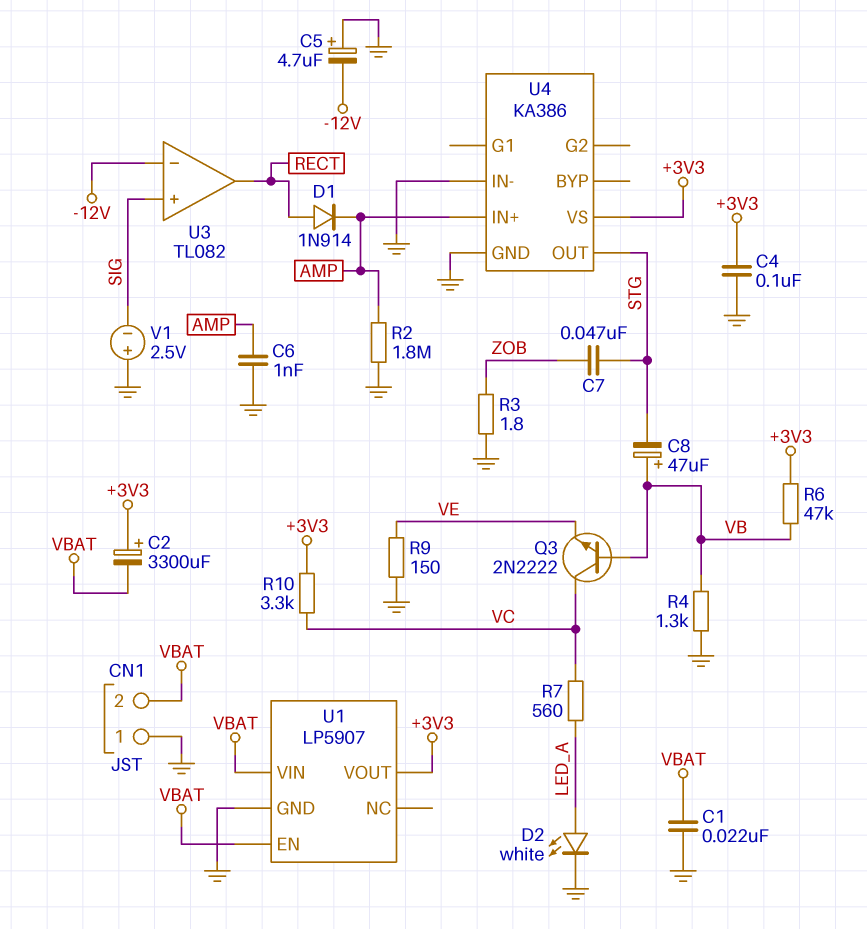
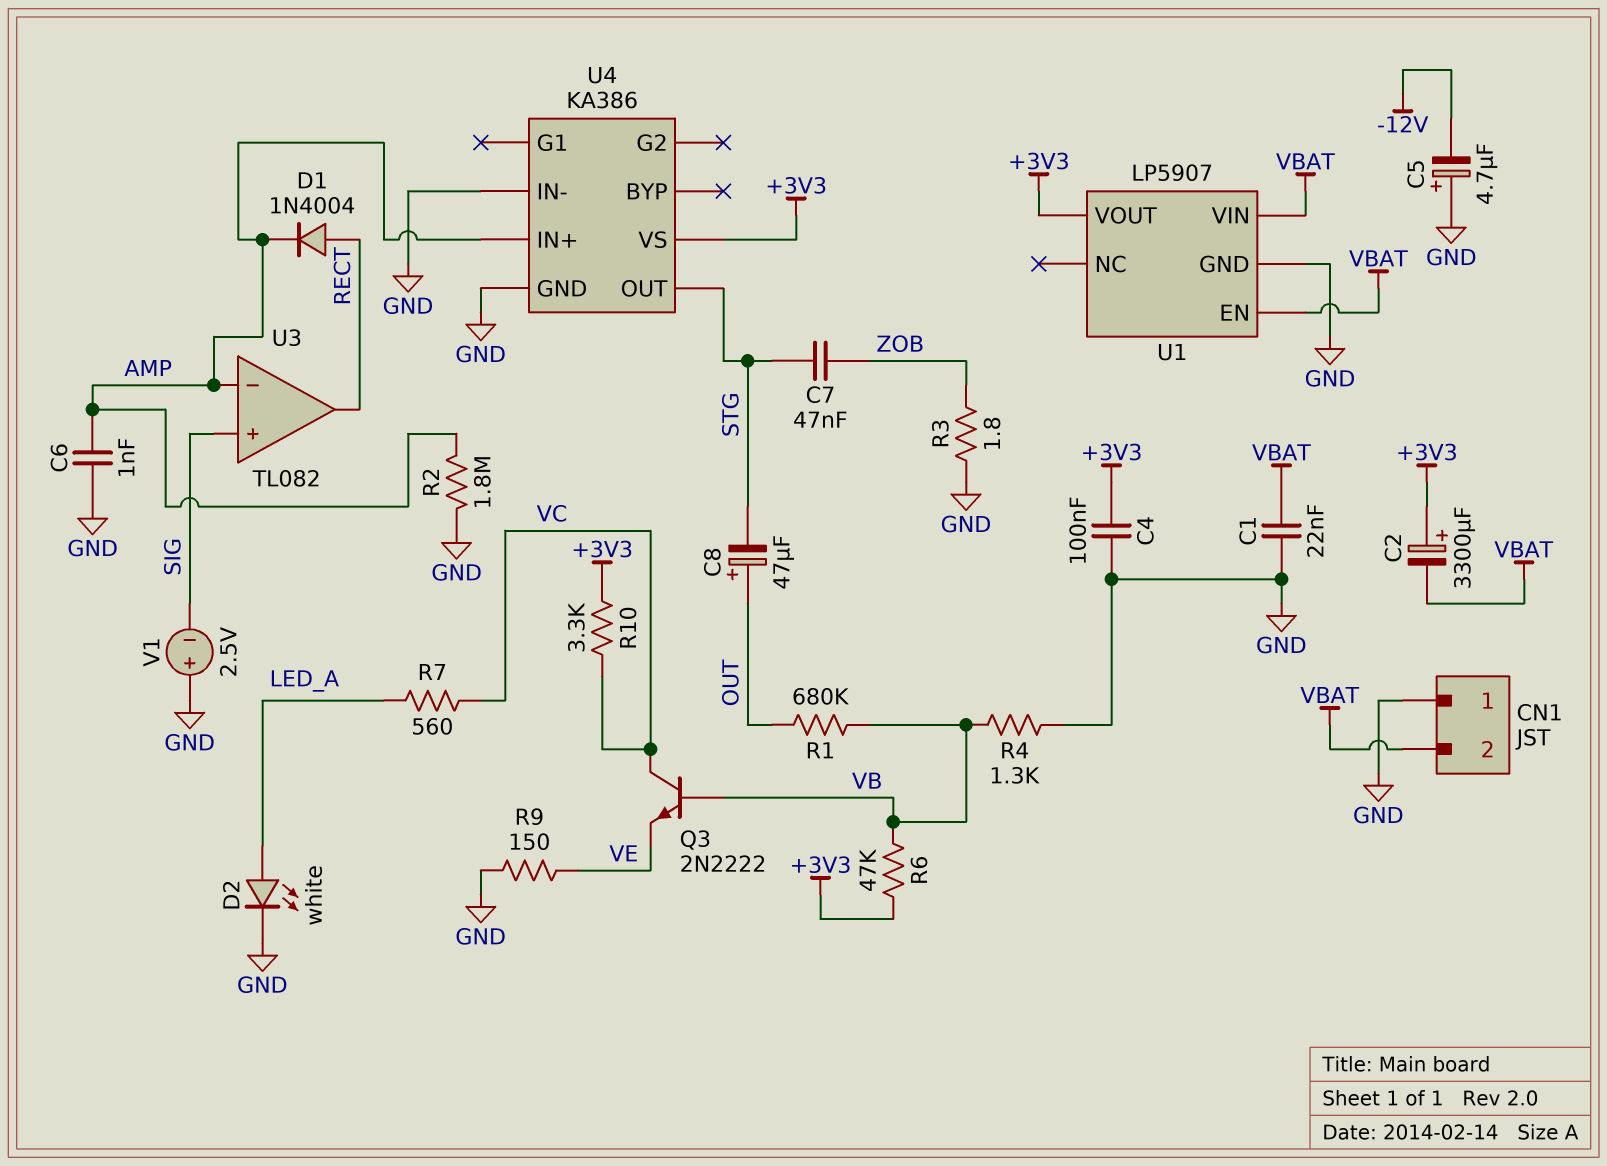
C8: 47uF (plus VB, minus STG) -> 47uF (plus OUT, minus STG)
D1: diode 1N914 (A RECT, K AMP) -> diode 1N4004 (A RECT, K AMP)
R1: none -> 680k (OUT, VB)
U3 pin in-: -12V -> AMP

